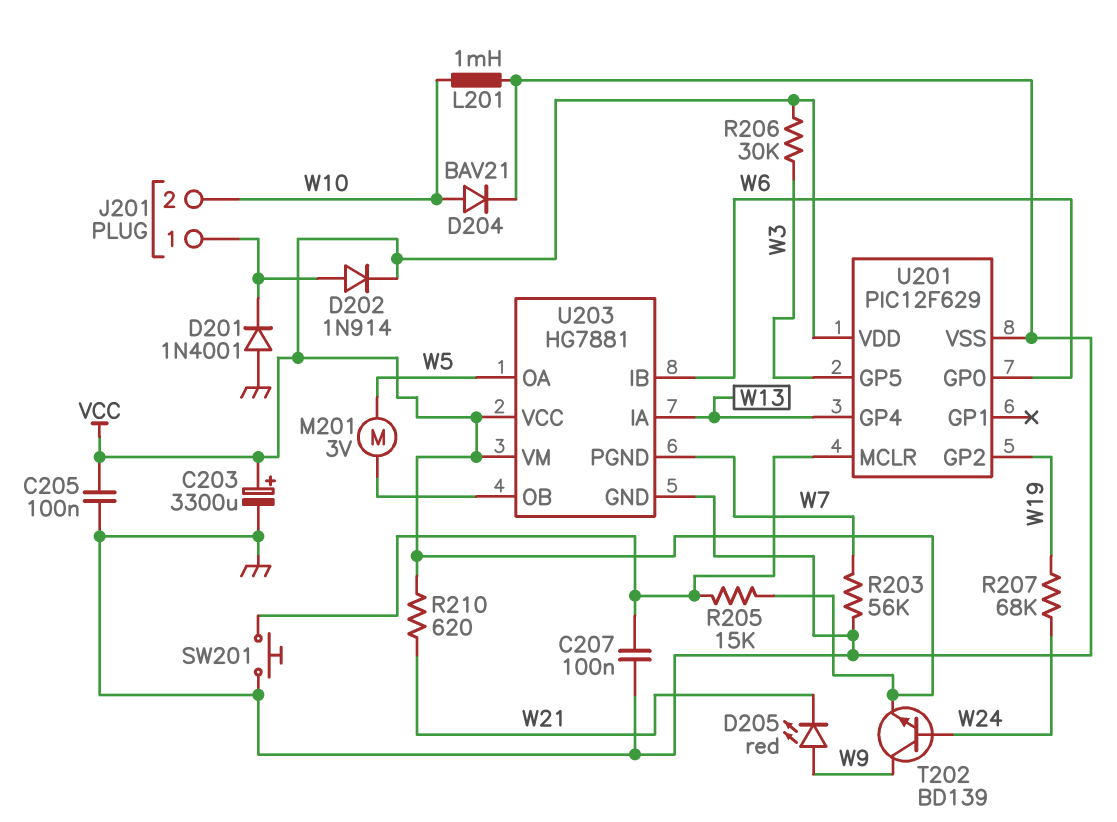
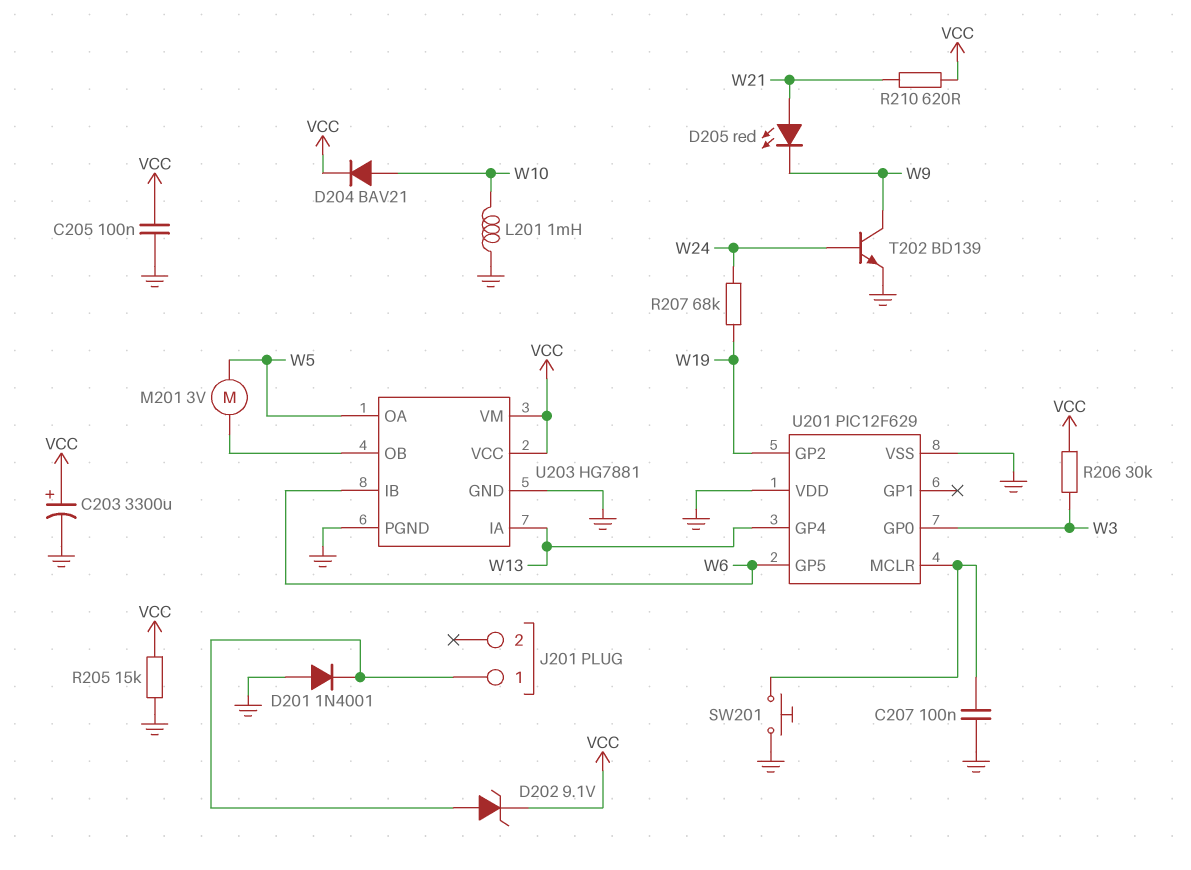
D202: diode 1N914 (A J201/1, K VCC) -> zener 9.1V (A J201/1, K VCC)
D204: diode BAV21 (A W10, K GND) -> diode BAV21 (A W10, K VCC)
D205: LED red (A W9, K W21) -> LED red (A W21, K W9)
J201 pin 2: W10 -> none
R203: 56k (GND, W7) -> none
R205: 15k (U201/MCLR, VCC) -> 15k (GND, VCC)
T202: NPN BD139 (B W24, C W9, E VCC) -> NPN BD139 (B W24, C W9, E GND)
U201 pin GP0: W6 -> W3
U201 pin GP5: W3 -> W6
U201 pin VDD: VCC -> GND
U203 pin PGND: W7 -> GND

